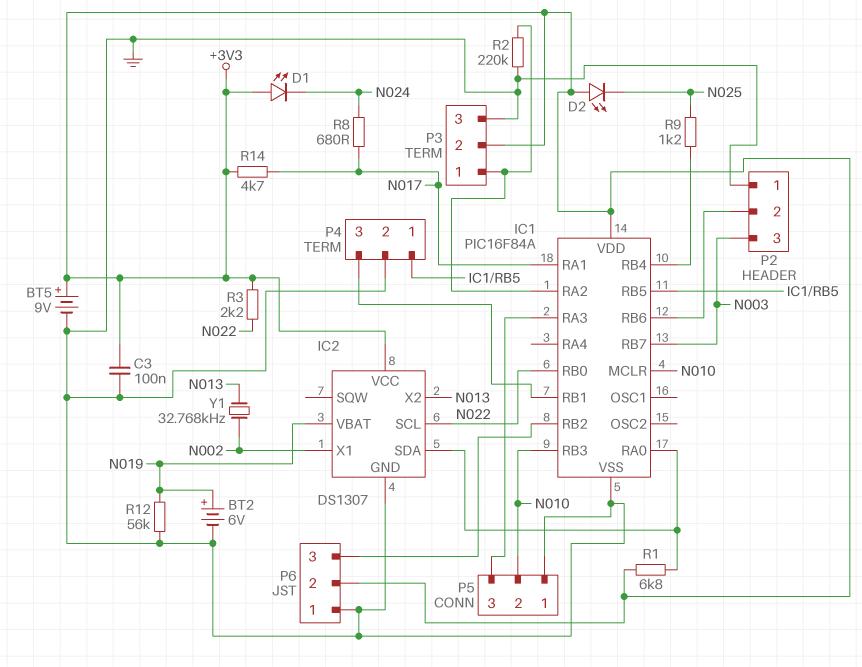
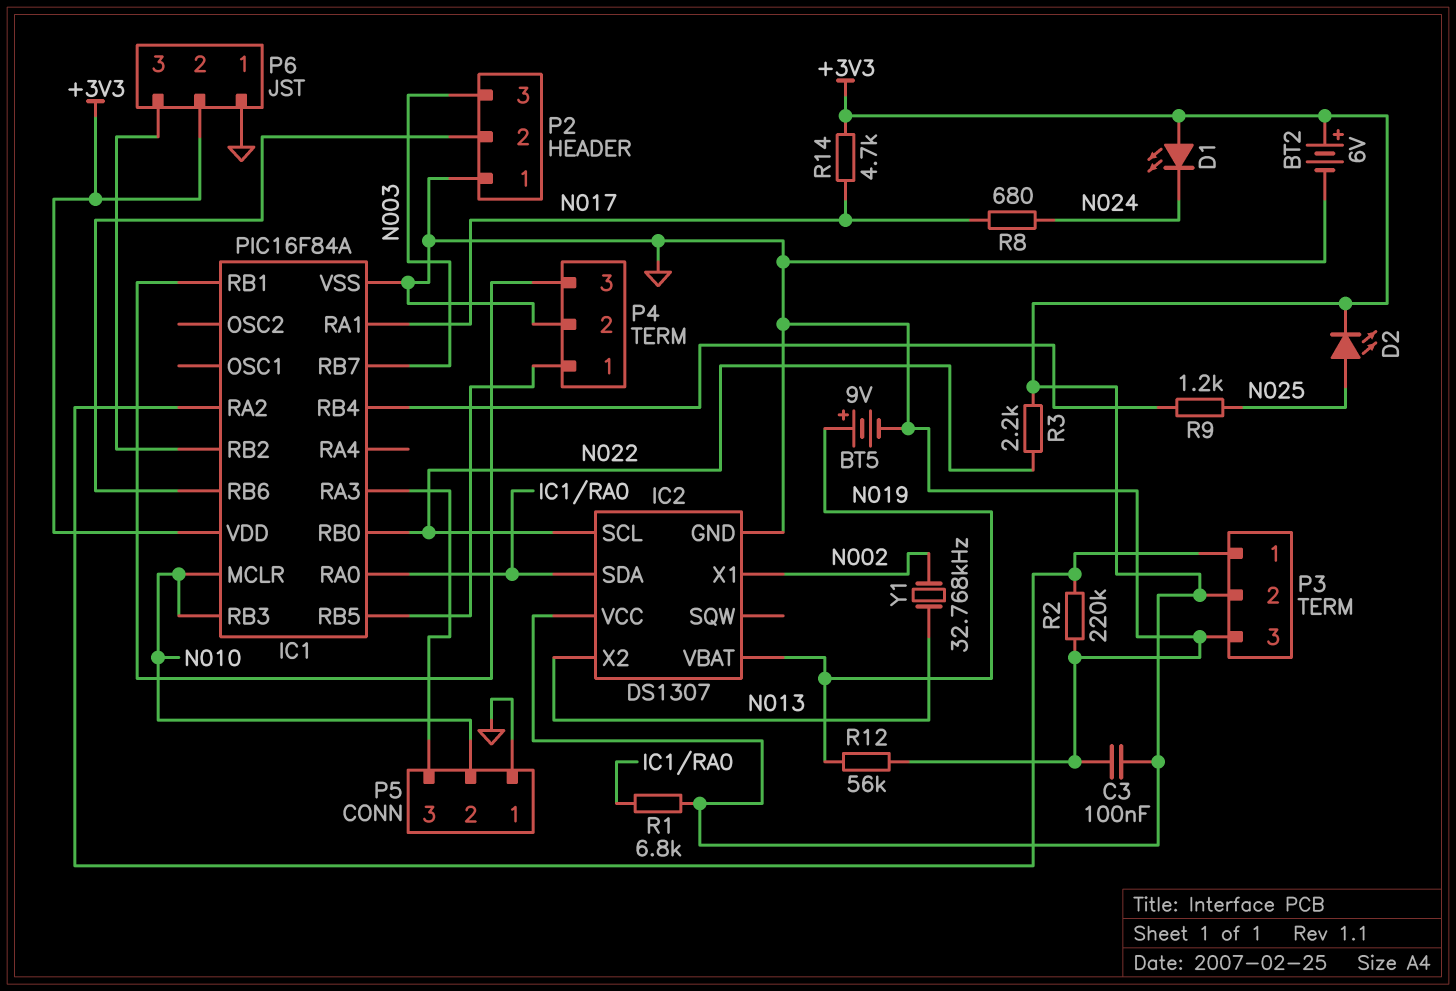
BT2: 6V (plus N019, minus GND) -> 6V (plus +3V3, minus GND)
BT5: 9V (plus +3V3, minus GND) -> 9V (plus N019, minus GND)
D2: LED (A +3V3, K N025) -> LED (A N025, K +3V3)

